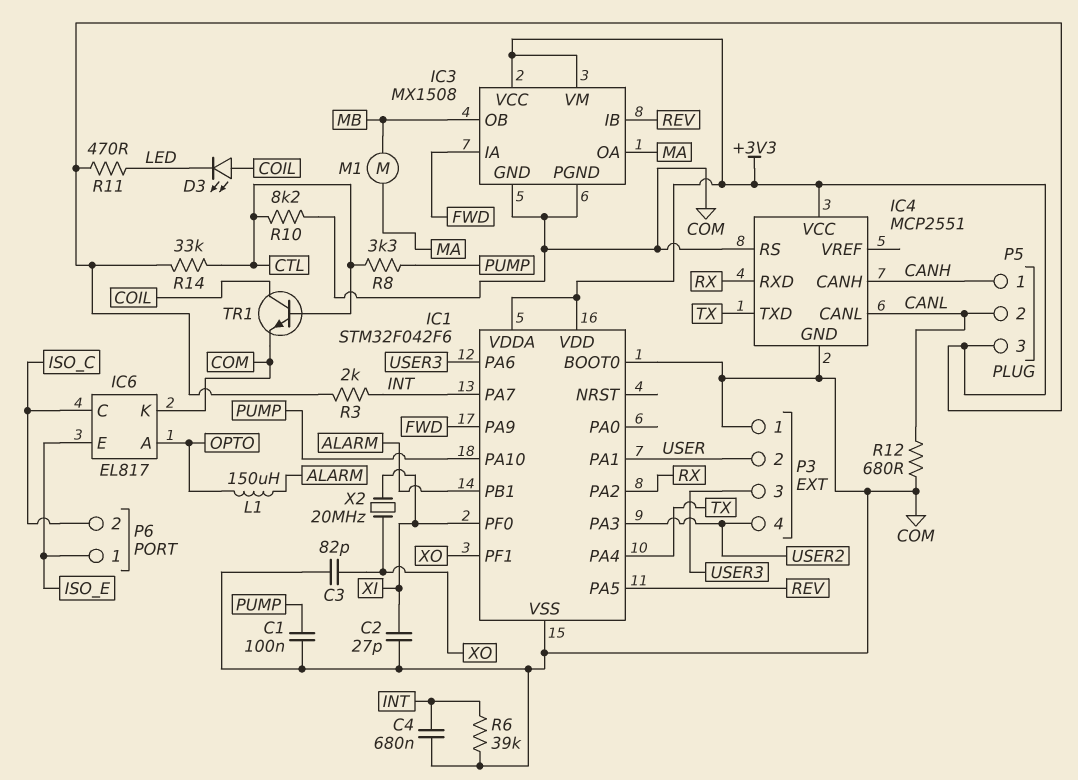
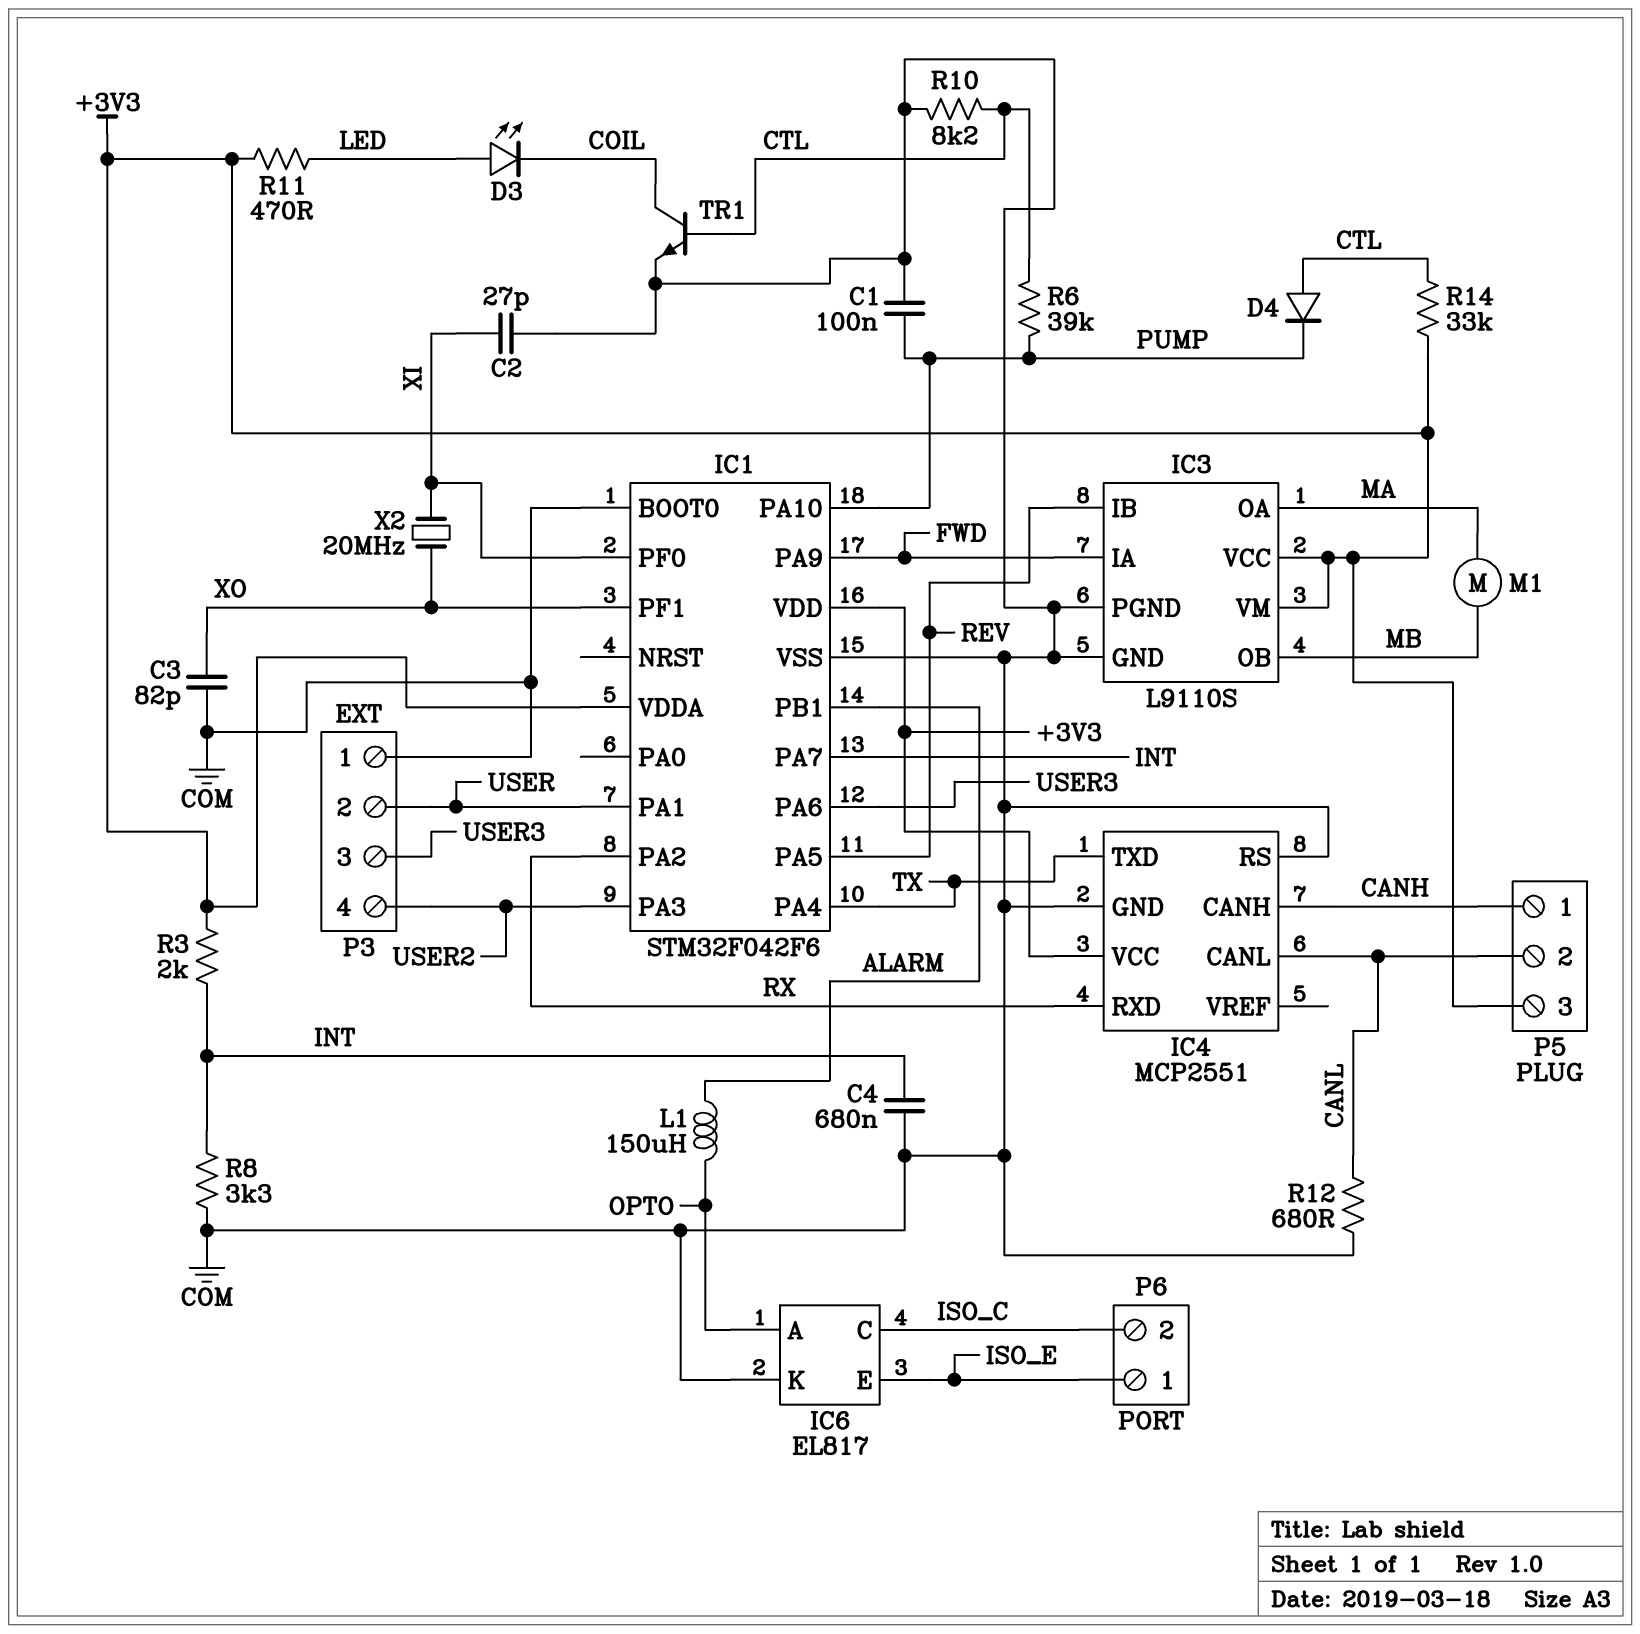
D3: LED (A COIL, K LED) -> LED (A LED, K COIL)
D4: none -> diode (A CTL, K PUMP)
IC3: MX1508 -> L9110S
R6: 39k (COM, INT) -> 39k (CTL, PUMP)
R8: 3.3k (CTL, PUMP) -> 3.3k (COM, INT)

